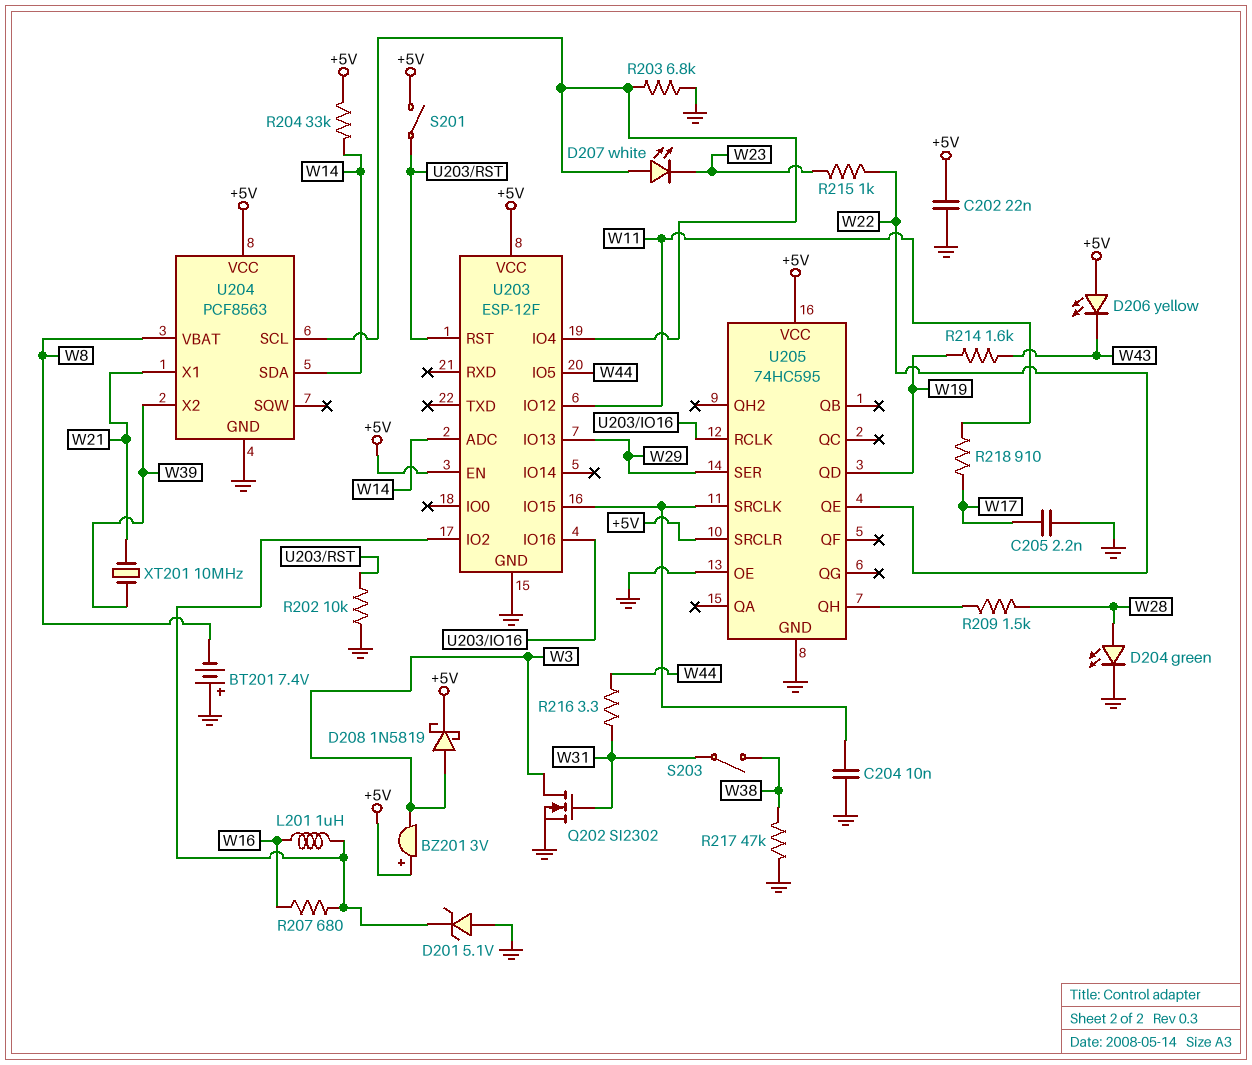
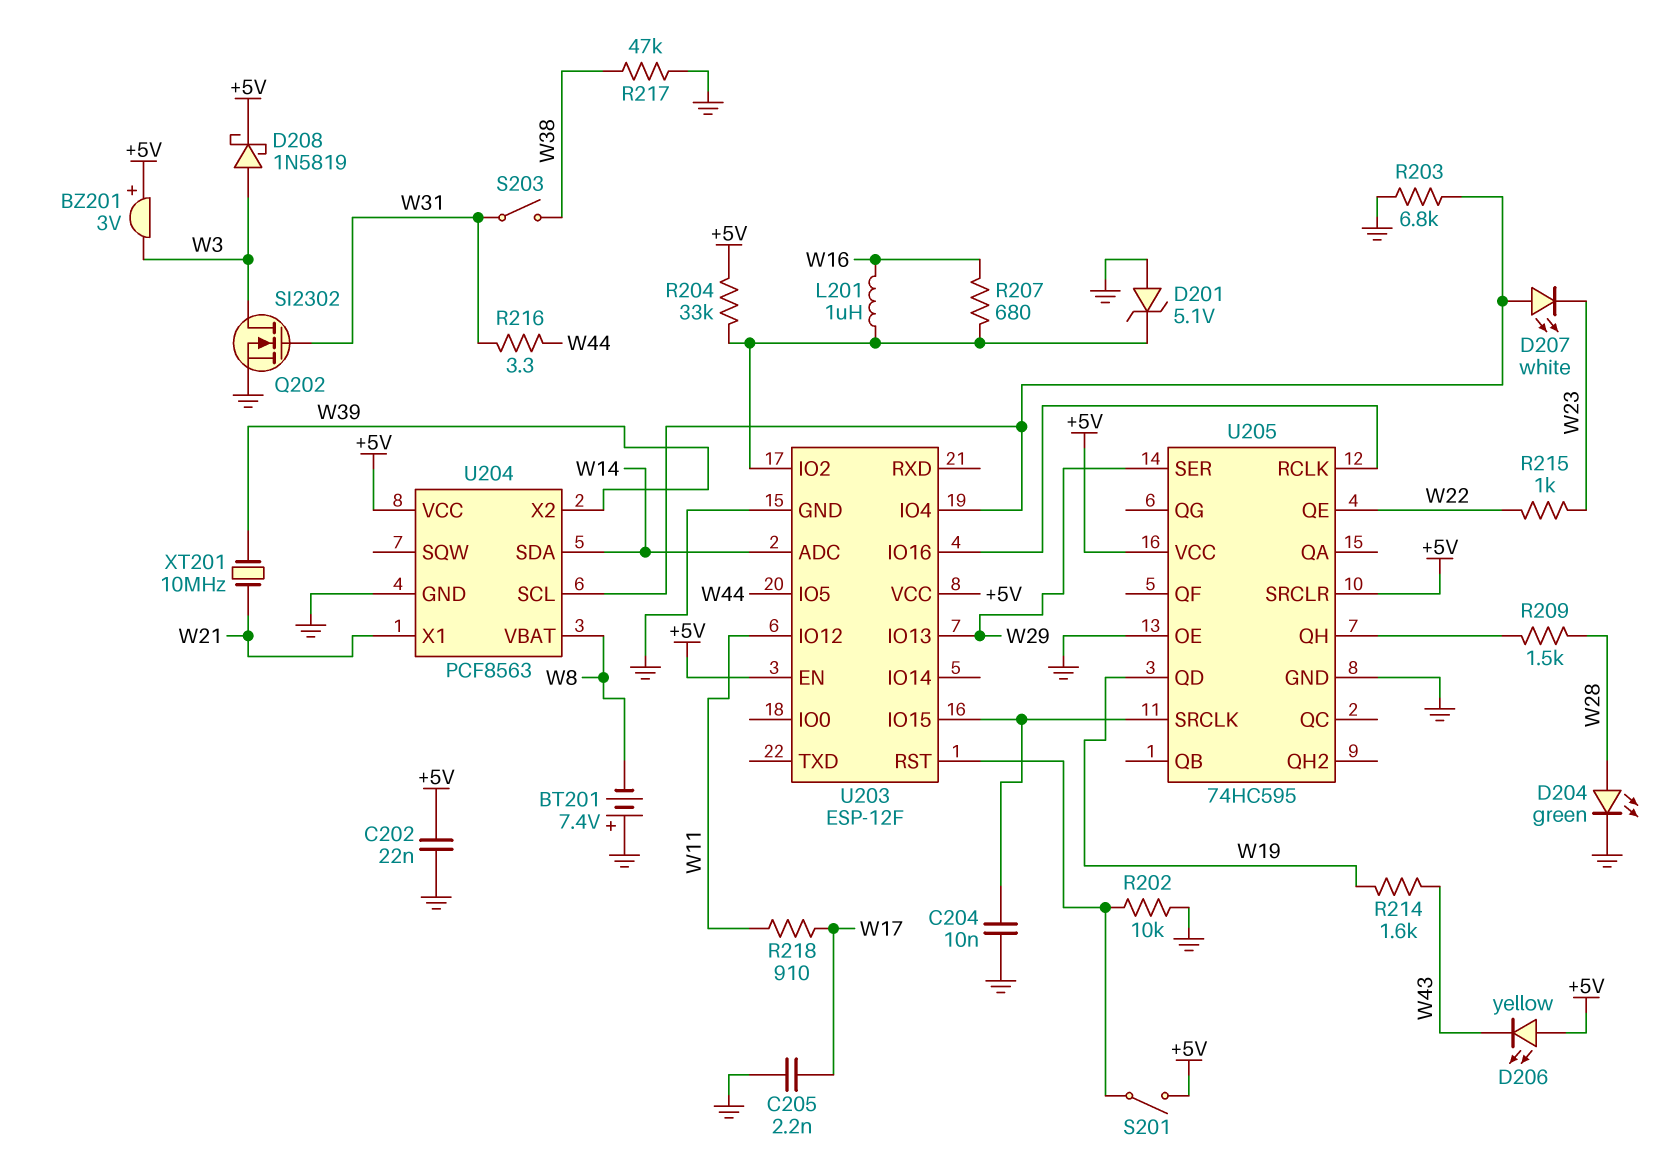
R204: 33k (+5V, W14) -> 33k (+5V, U203/IO2)

